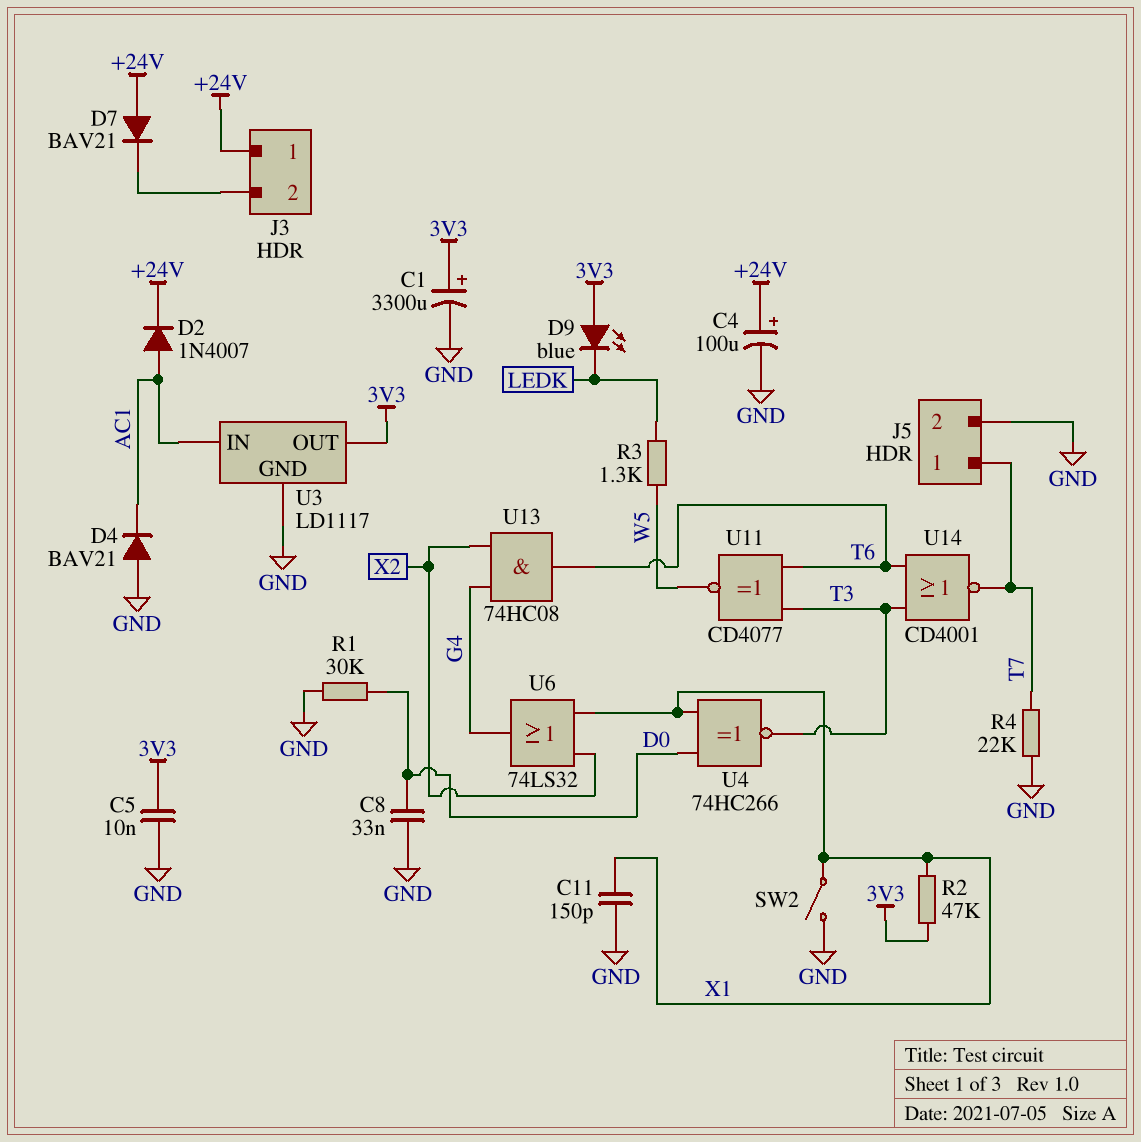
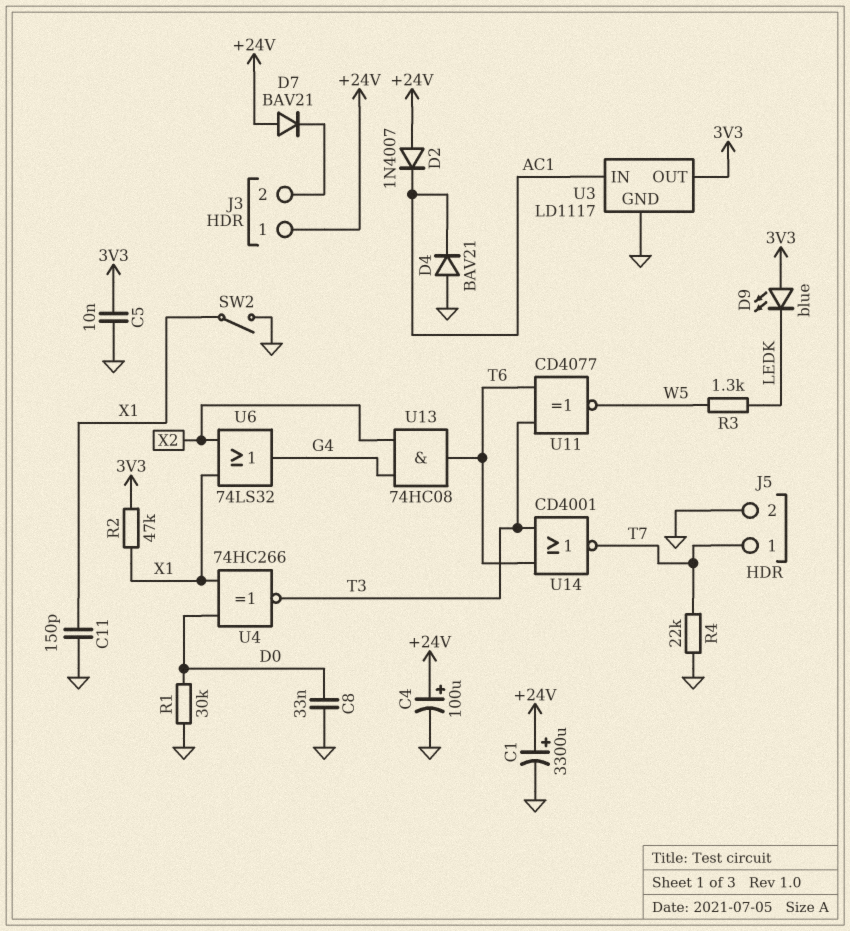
C1: 3300uF (plus 3V3, minus GND) -> 3300uF (plus +24V, minus GND)
D2: diode 1N4007 (A AC1, K +24V) -> diode 1N4007 (A +24V, K AC1)

